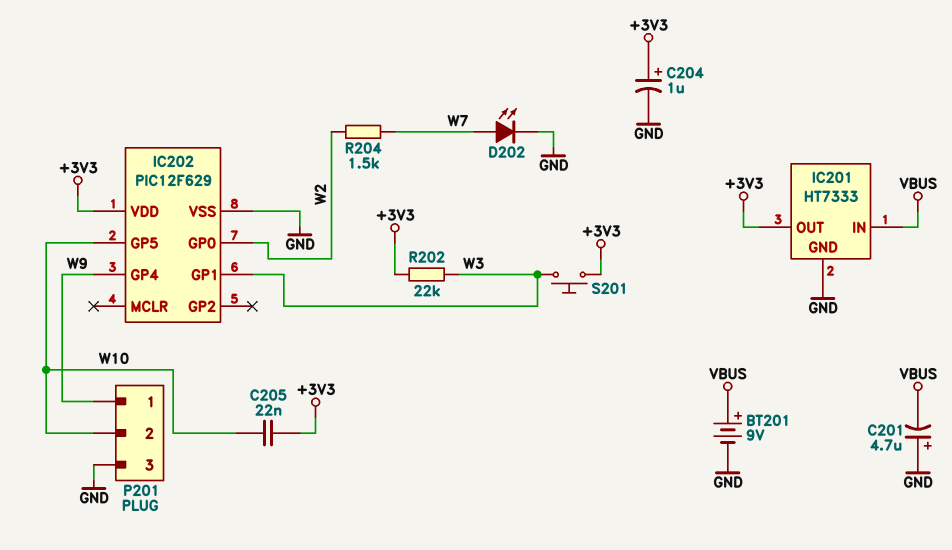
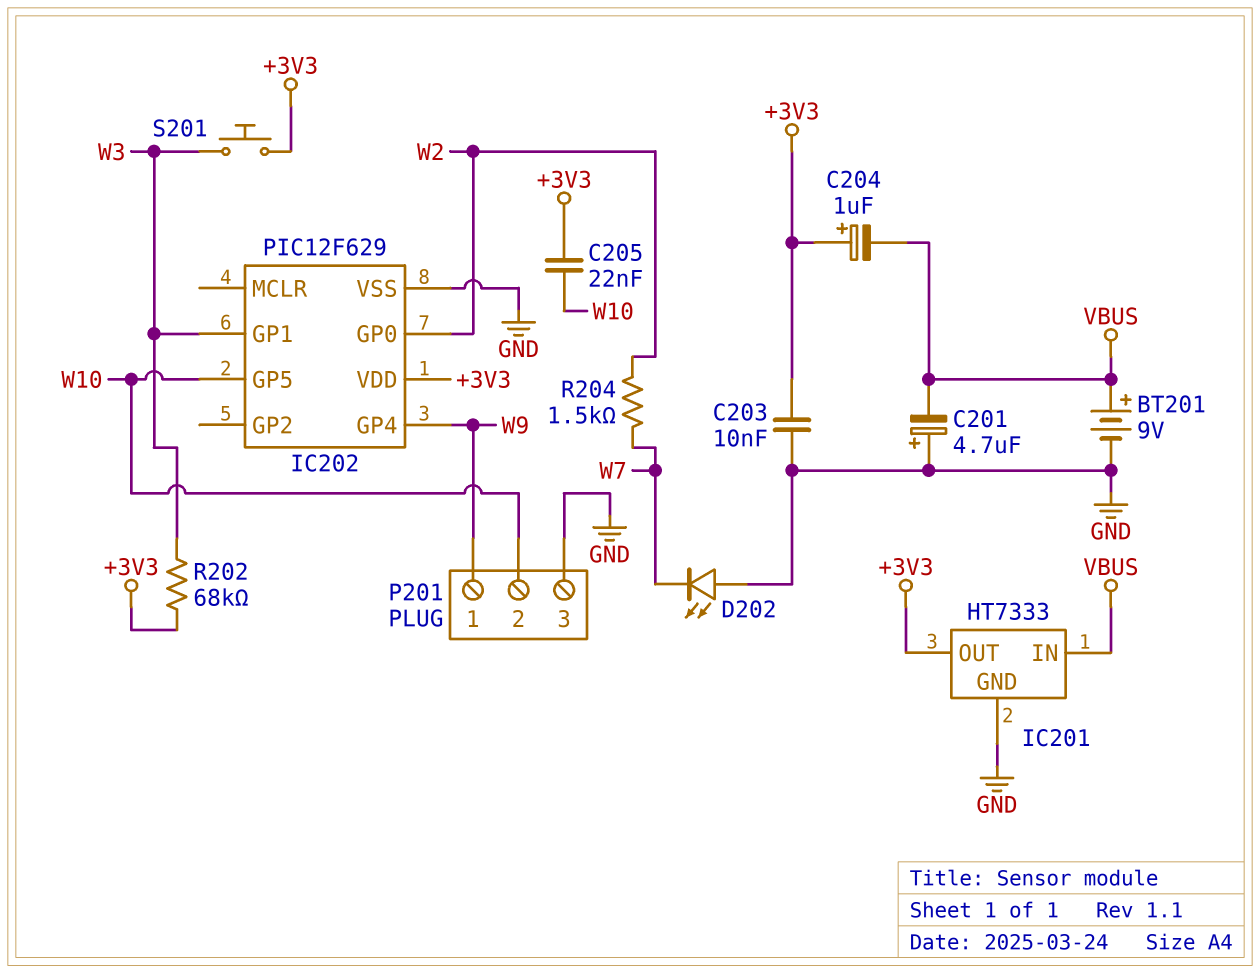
C203: none -> 10nF (+3V3, GND)
C204: 1uF (plus +3V3, minus GND) -> 1uF (plus +3V3, minus VBUS)
D202: LED (A W7, K GND) -> LED (A GND, K W7)
R202: 22k (+3V3, W3) -> 68k (+3V3, W3)

